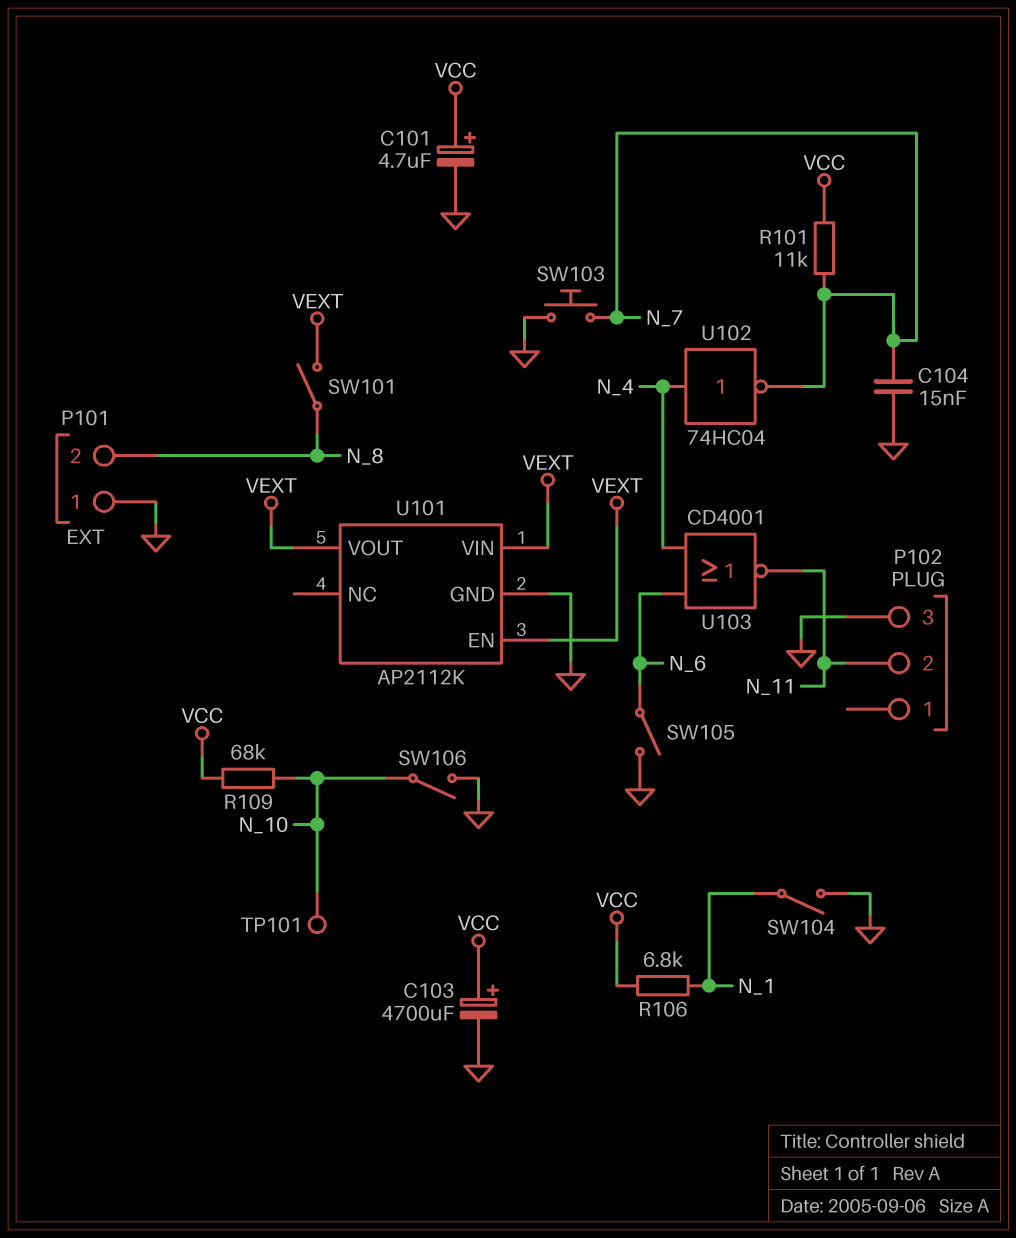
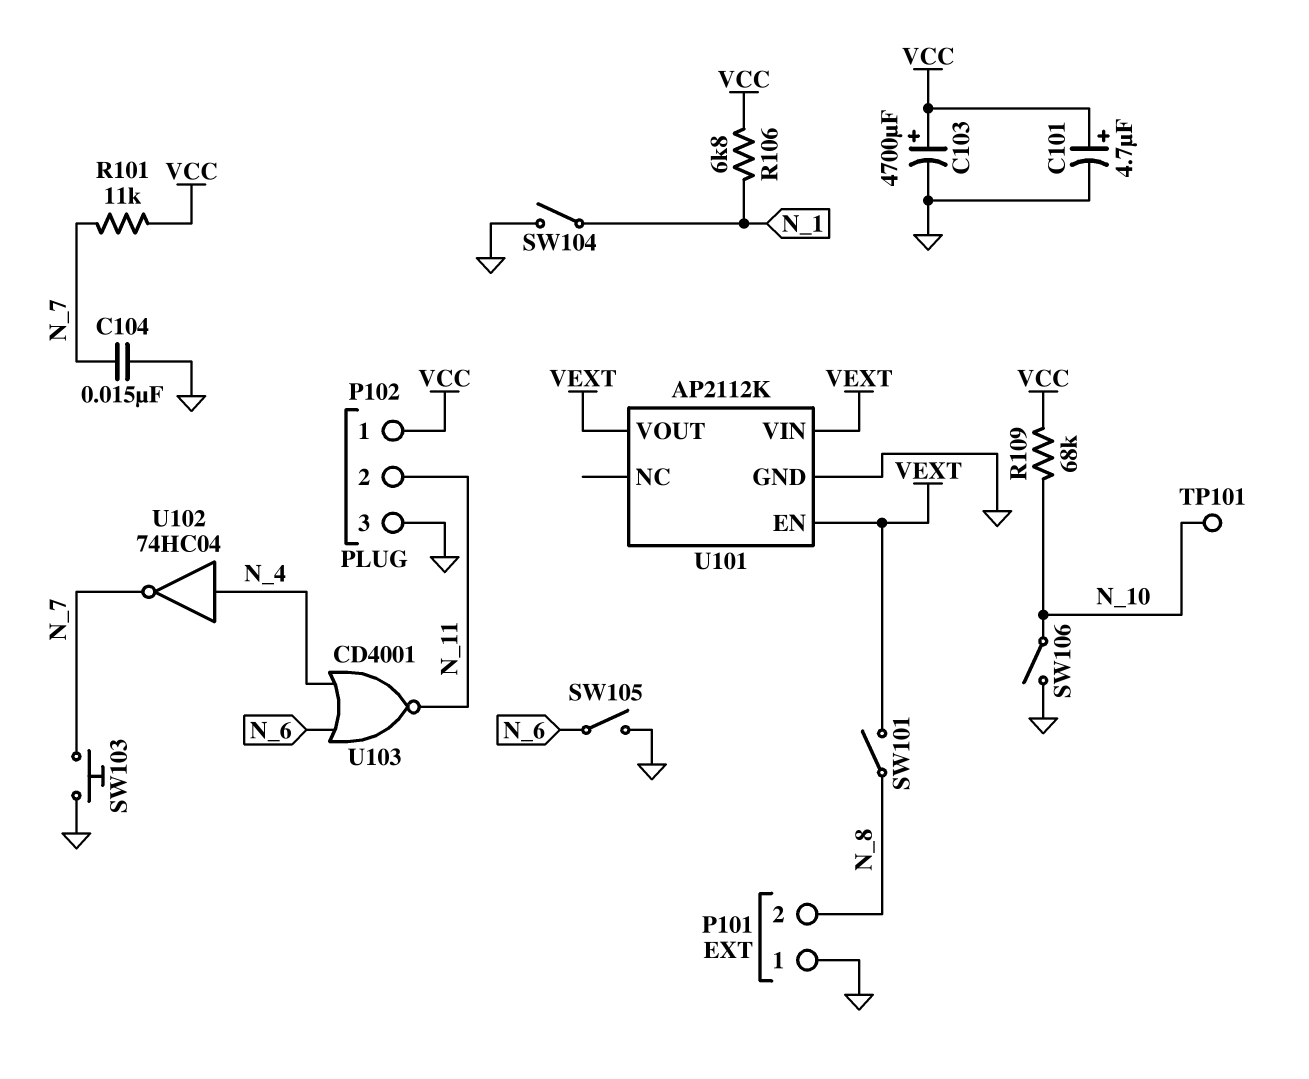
P102 pin 1: none -> VCC

